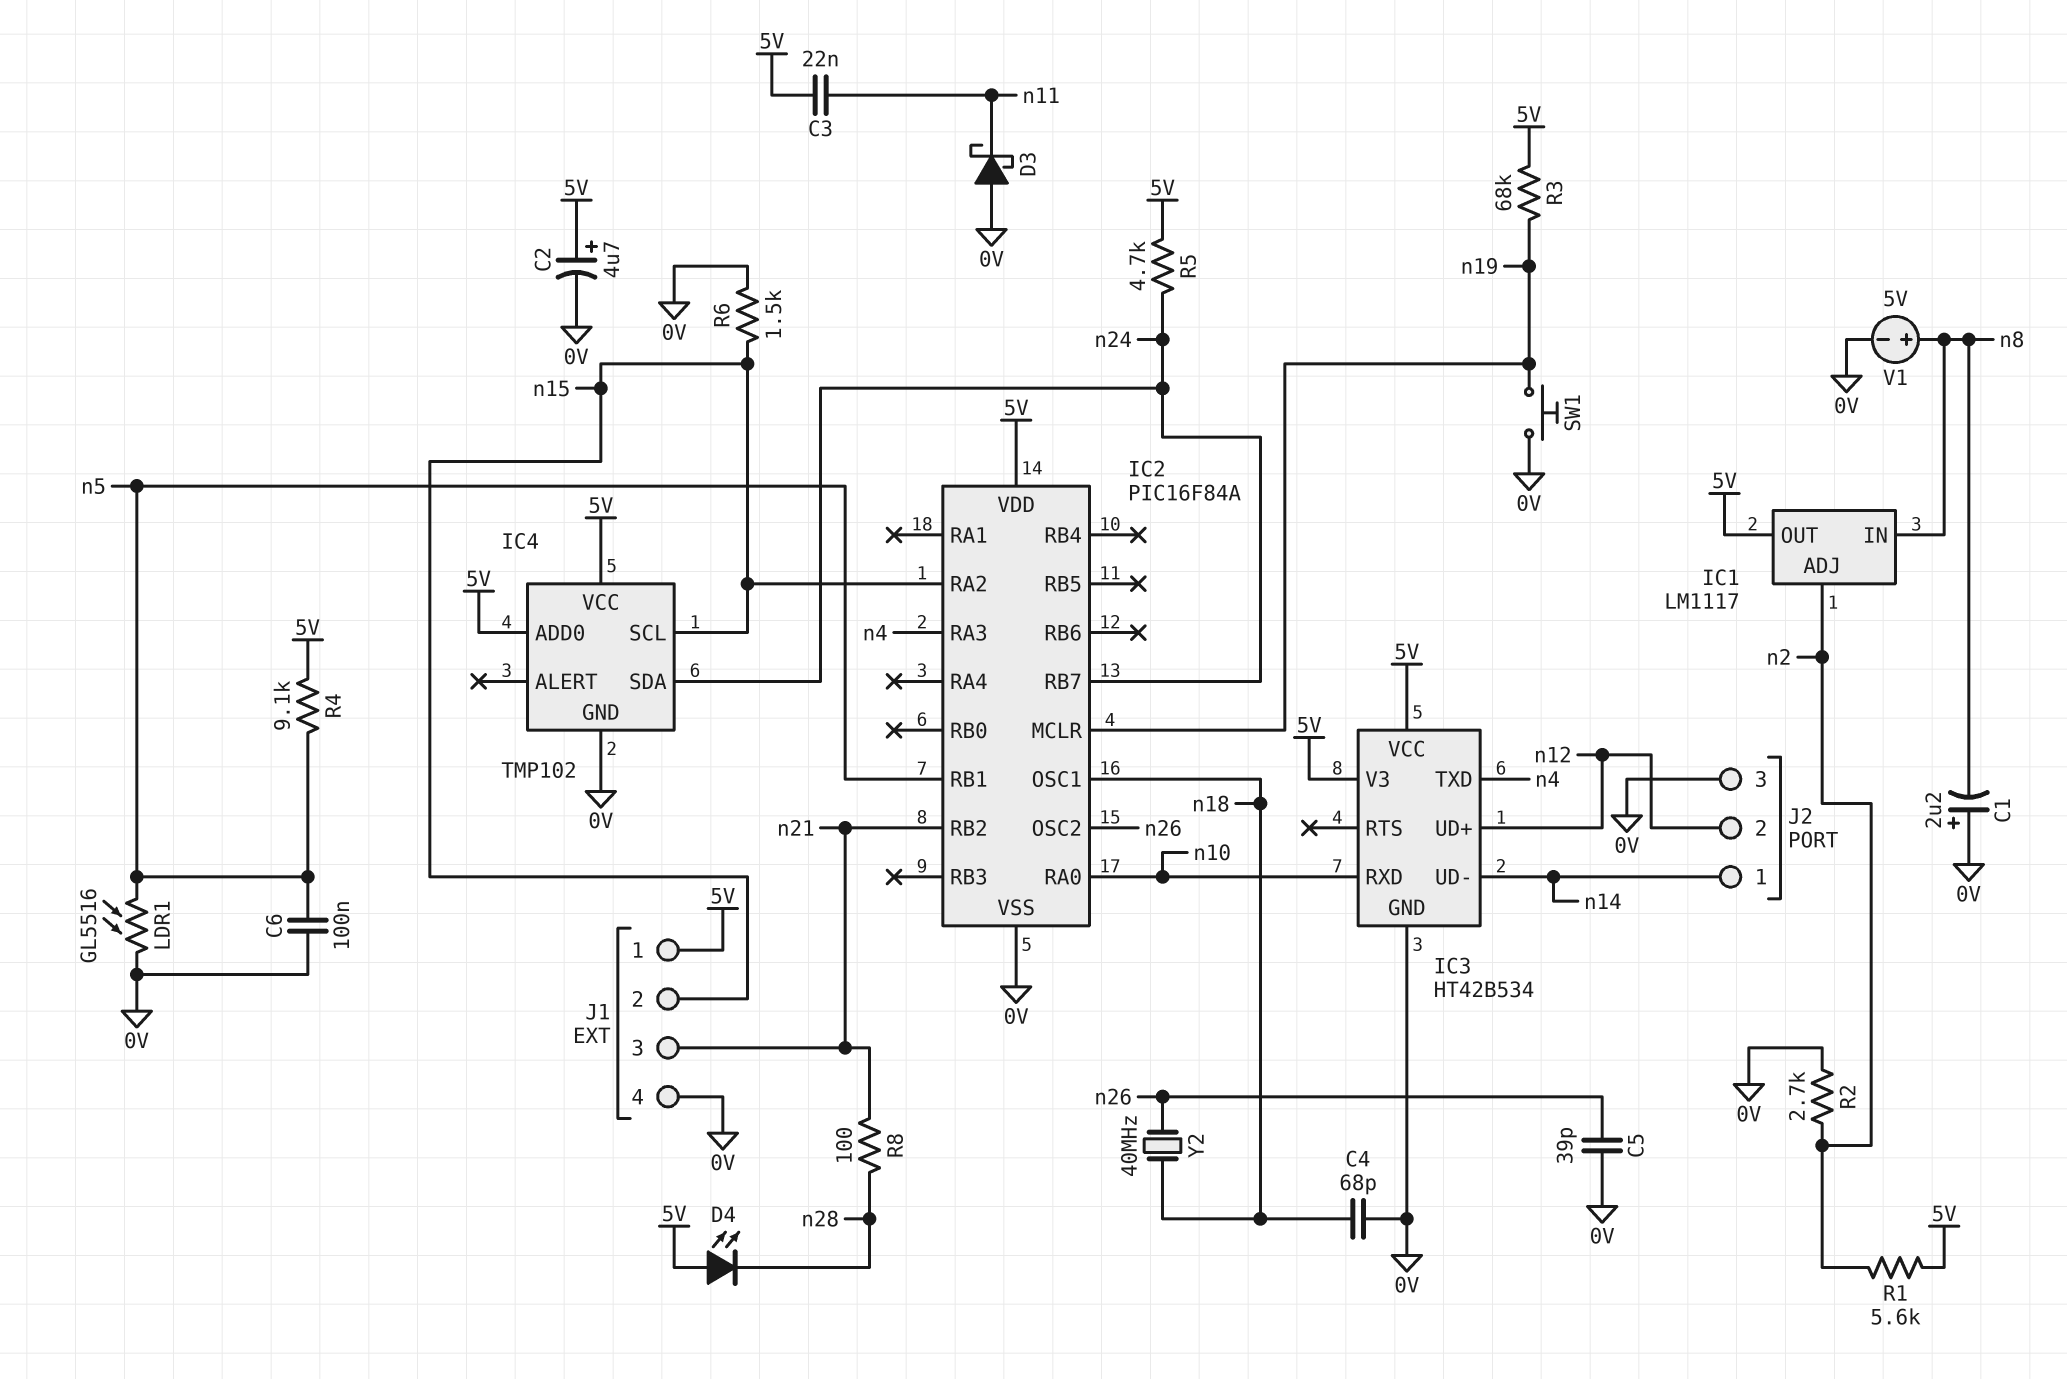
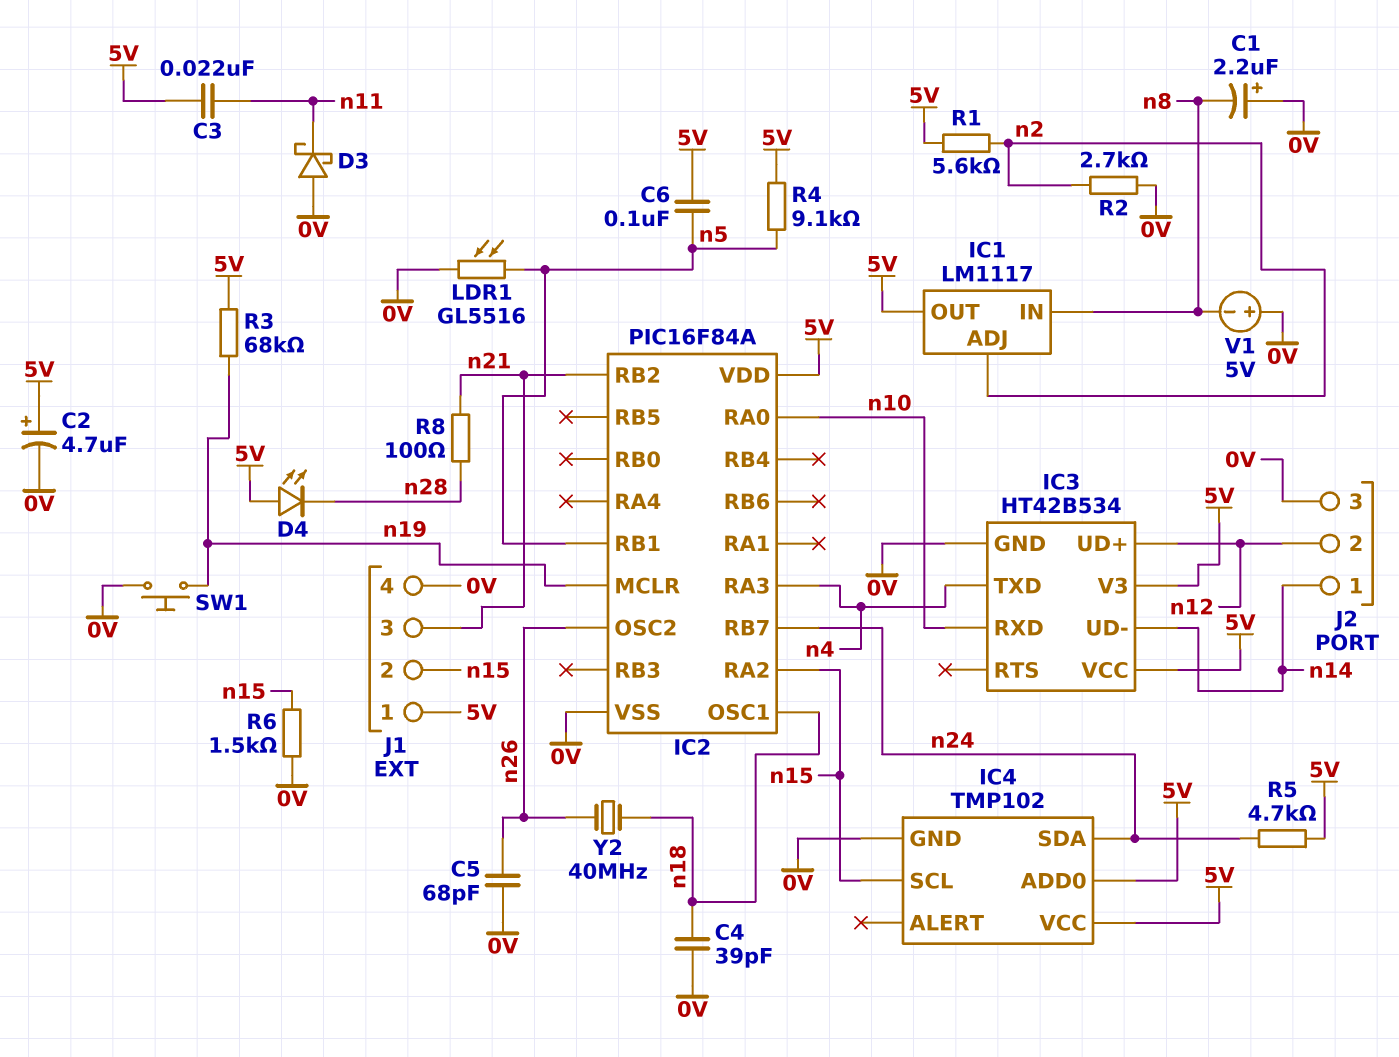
C4: 68pF (0V, n18) -> 39pF (0V, n18)
C5: 39pF (0V, n26) -> 68pF (0V, n26)
C6: 100nF (0V, n5) -> 100nF (5V, n5)
V1: 5V (plus n8, minus 0V) -> 5V (plus 0V, minus n8)

